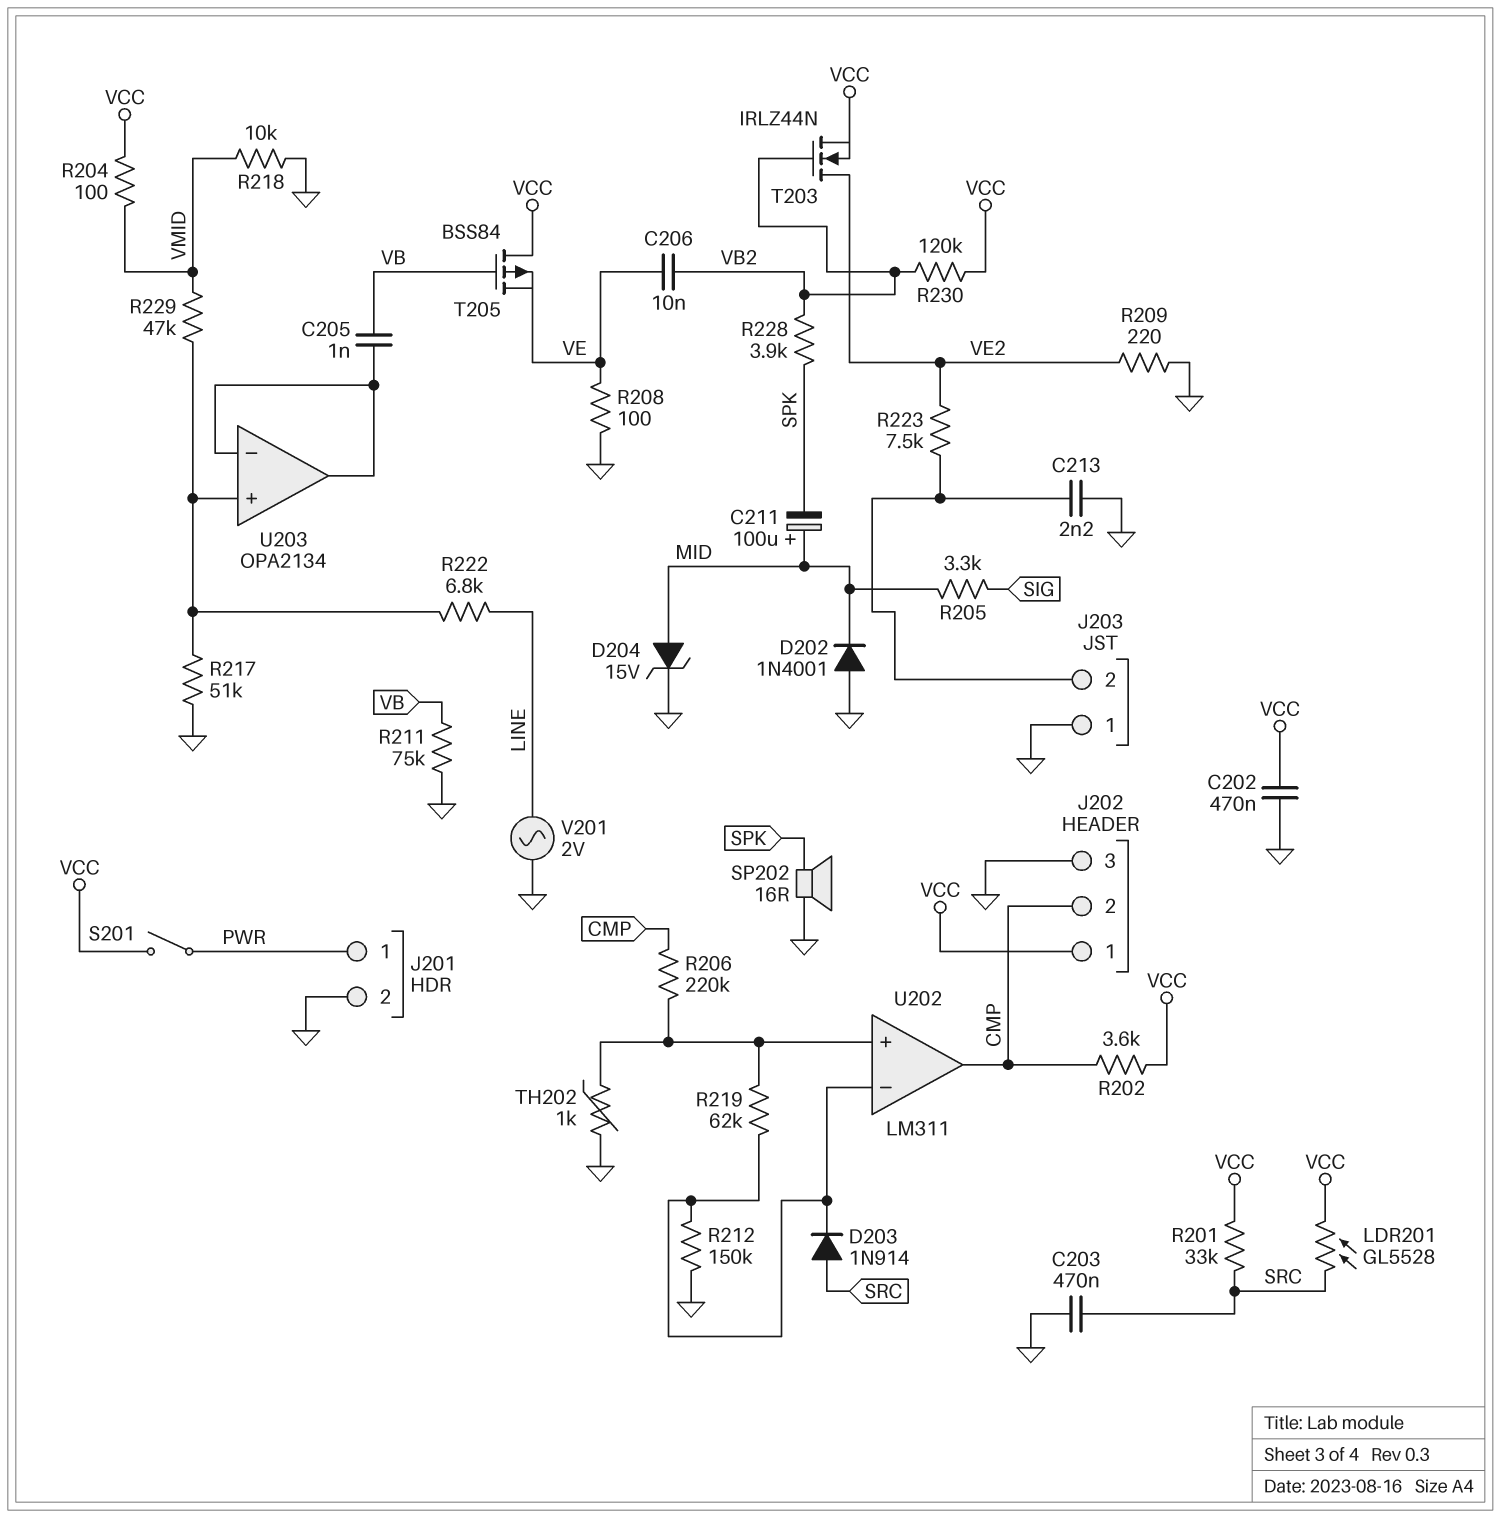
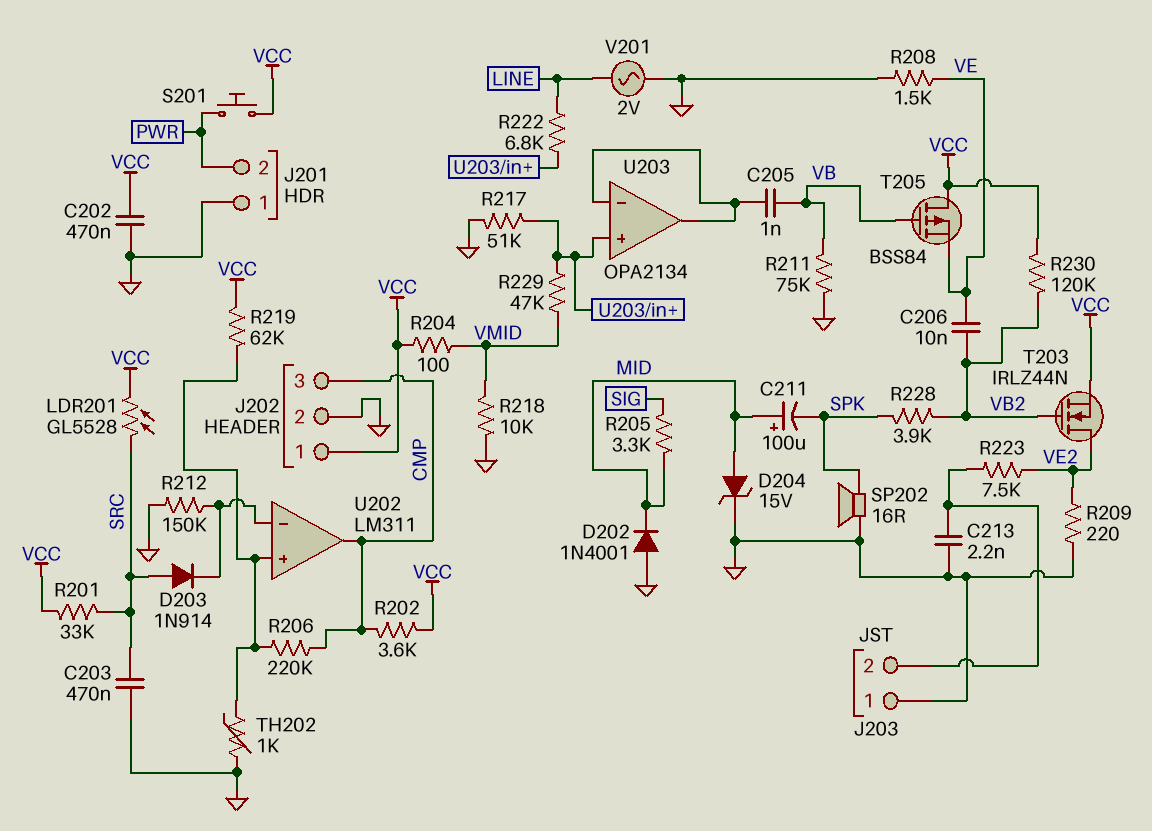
J201 pin 1: PWR -> GND
J201 pin 2: GND -> PWR
J202 pin 2: CMP -> GND
J202 pin 3: GND -> CMP
R208: 100 (GND, VE) -> 1.5k (GND, VE)
R219: 62k (U202/in+, U202/in-) -> 62k (U202/in+, VCC)
S201: switch (PWR, VCC) -> button (PWR, VCC)

